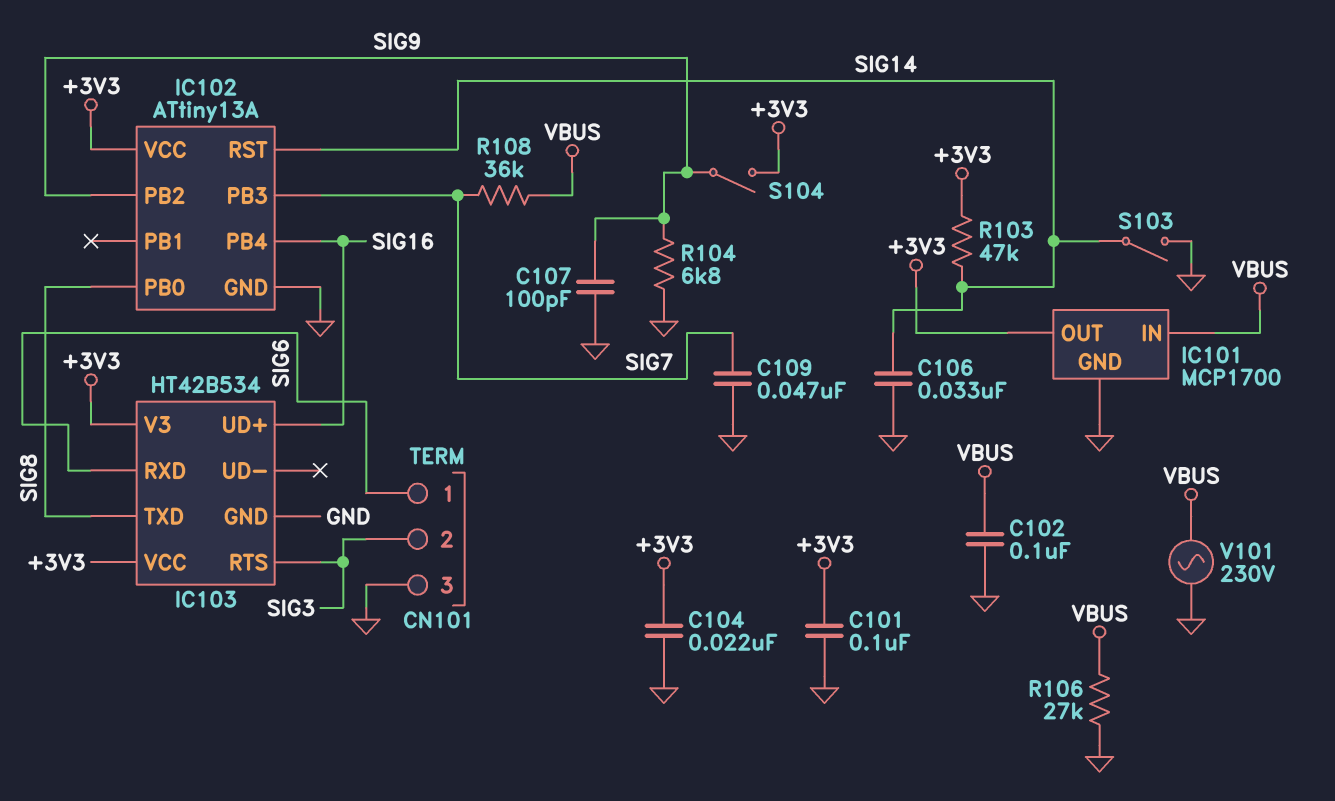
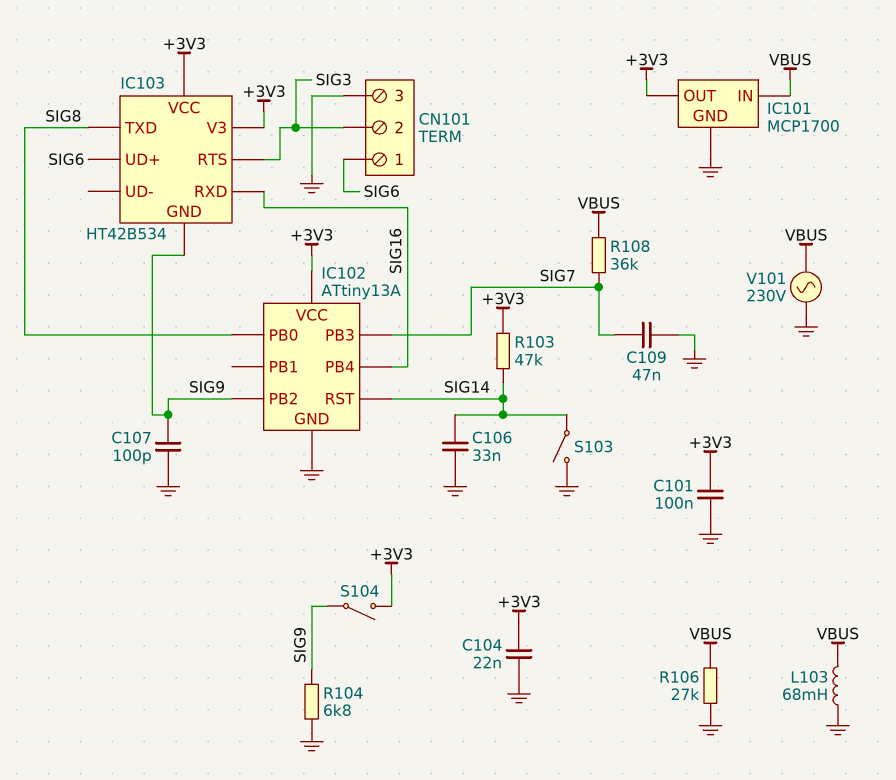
C102: 100nF (GND, VBUS) -> none
IC103 pin GND: GND -> SIG9
IC103 pin RXD: SIG6 -> SIG16
IC103 pin UD+: SIG16 -> SIG6
L103: none -> 68mH (GND, VBUS)

